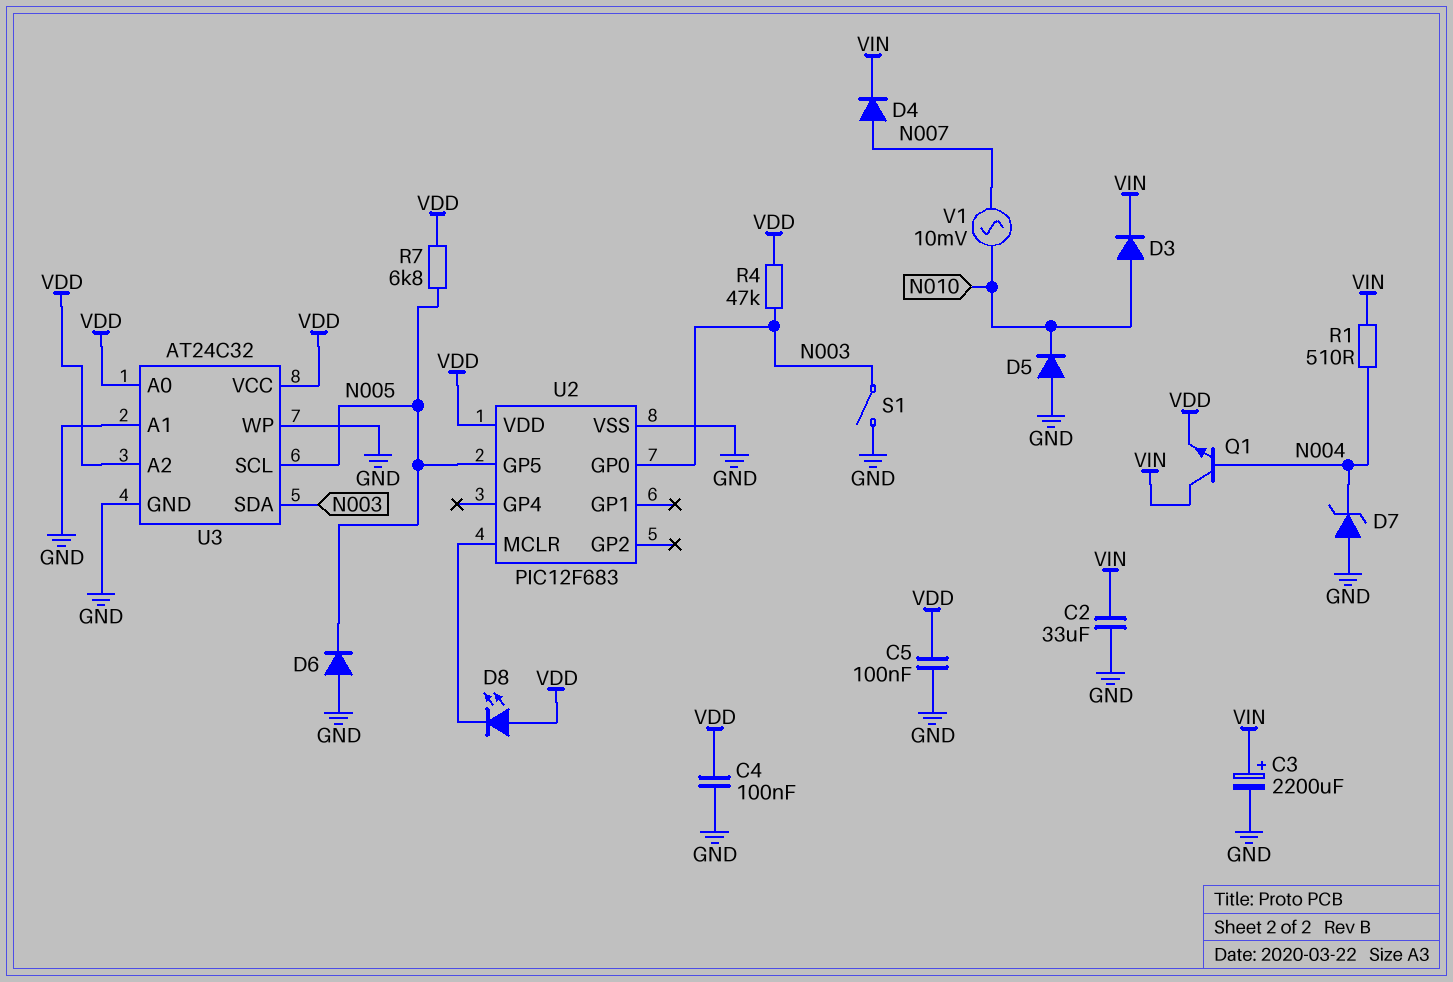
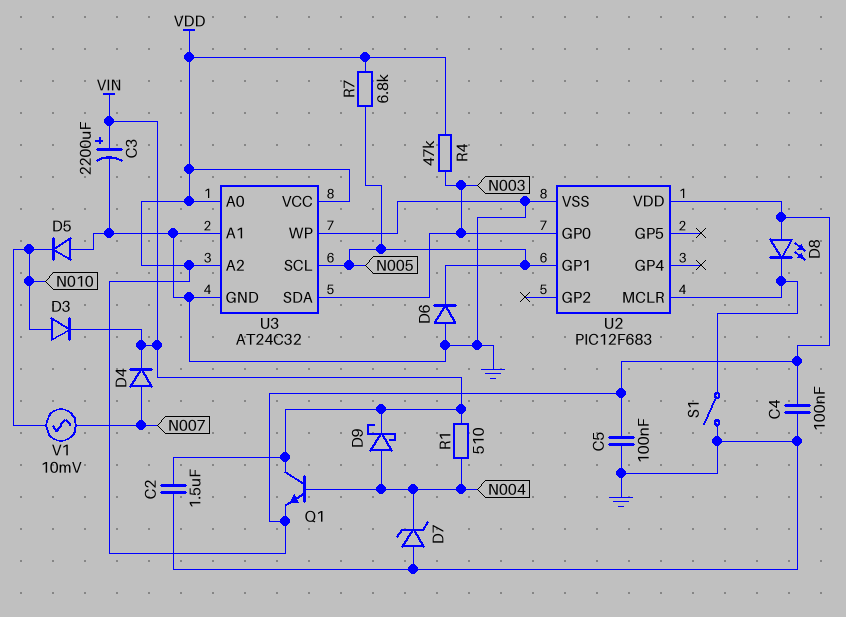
C2: 33uF (GND, VIN) -> 1.5uF (GND, VIN)
D9: none -> schottky (A N004, K VIN)
S1: switch (GND, N003) -> switch (GND, U2/MCLR)
U2 pin GP1: none -> N005
U2 pin GP5: N005 -> none

